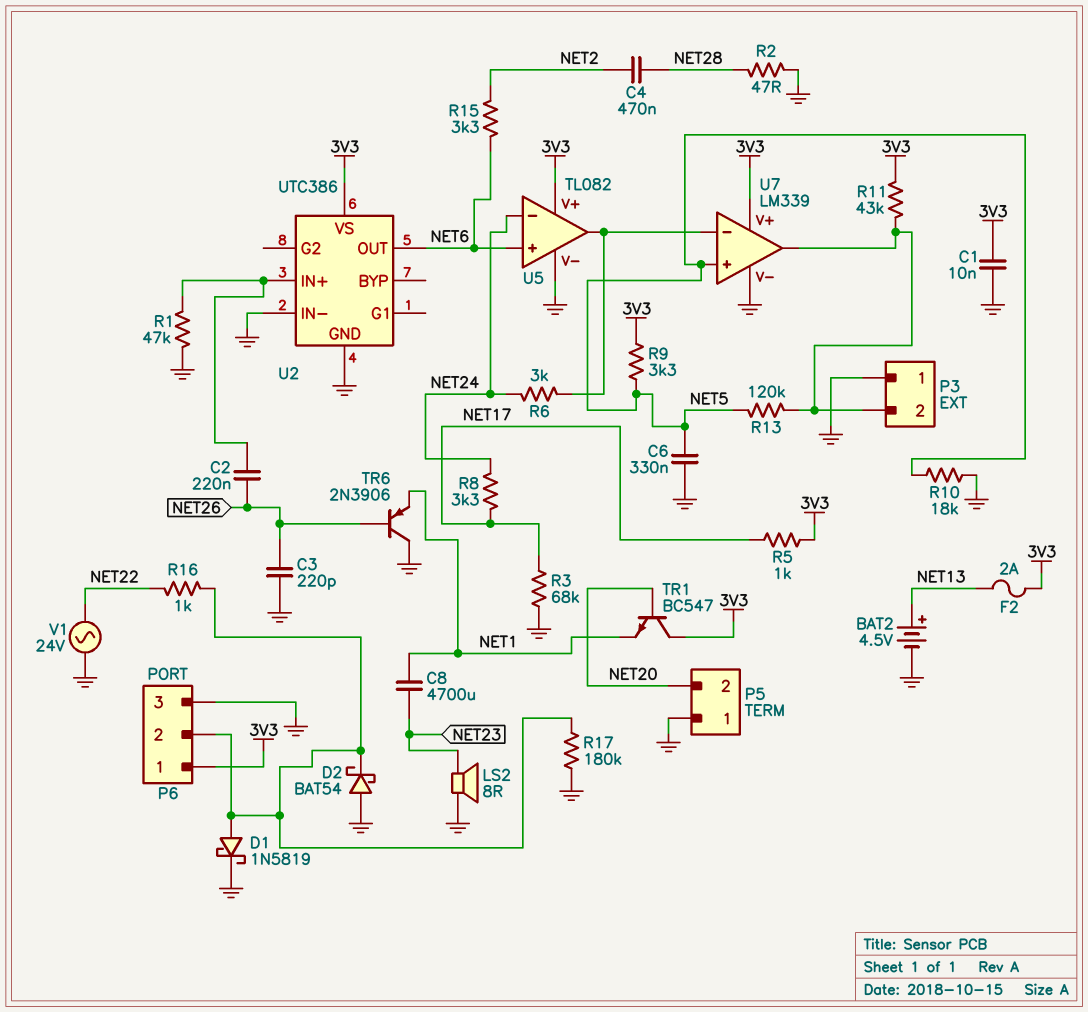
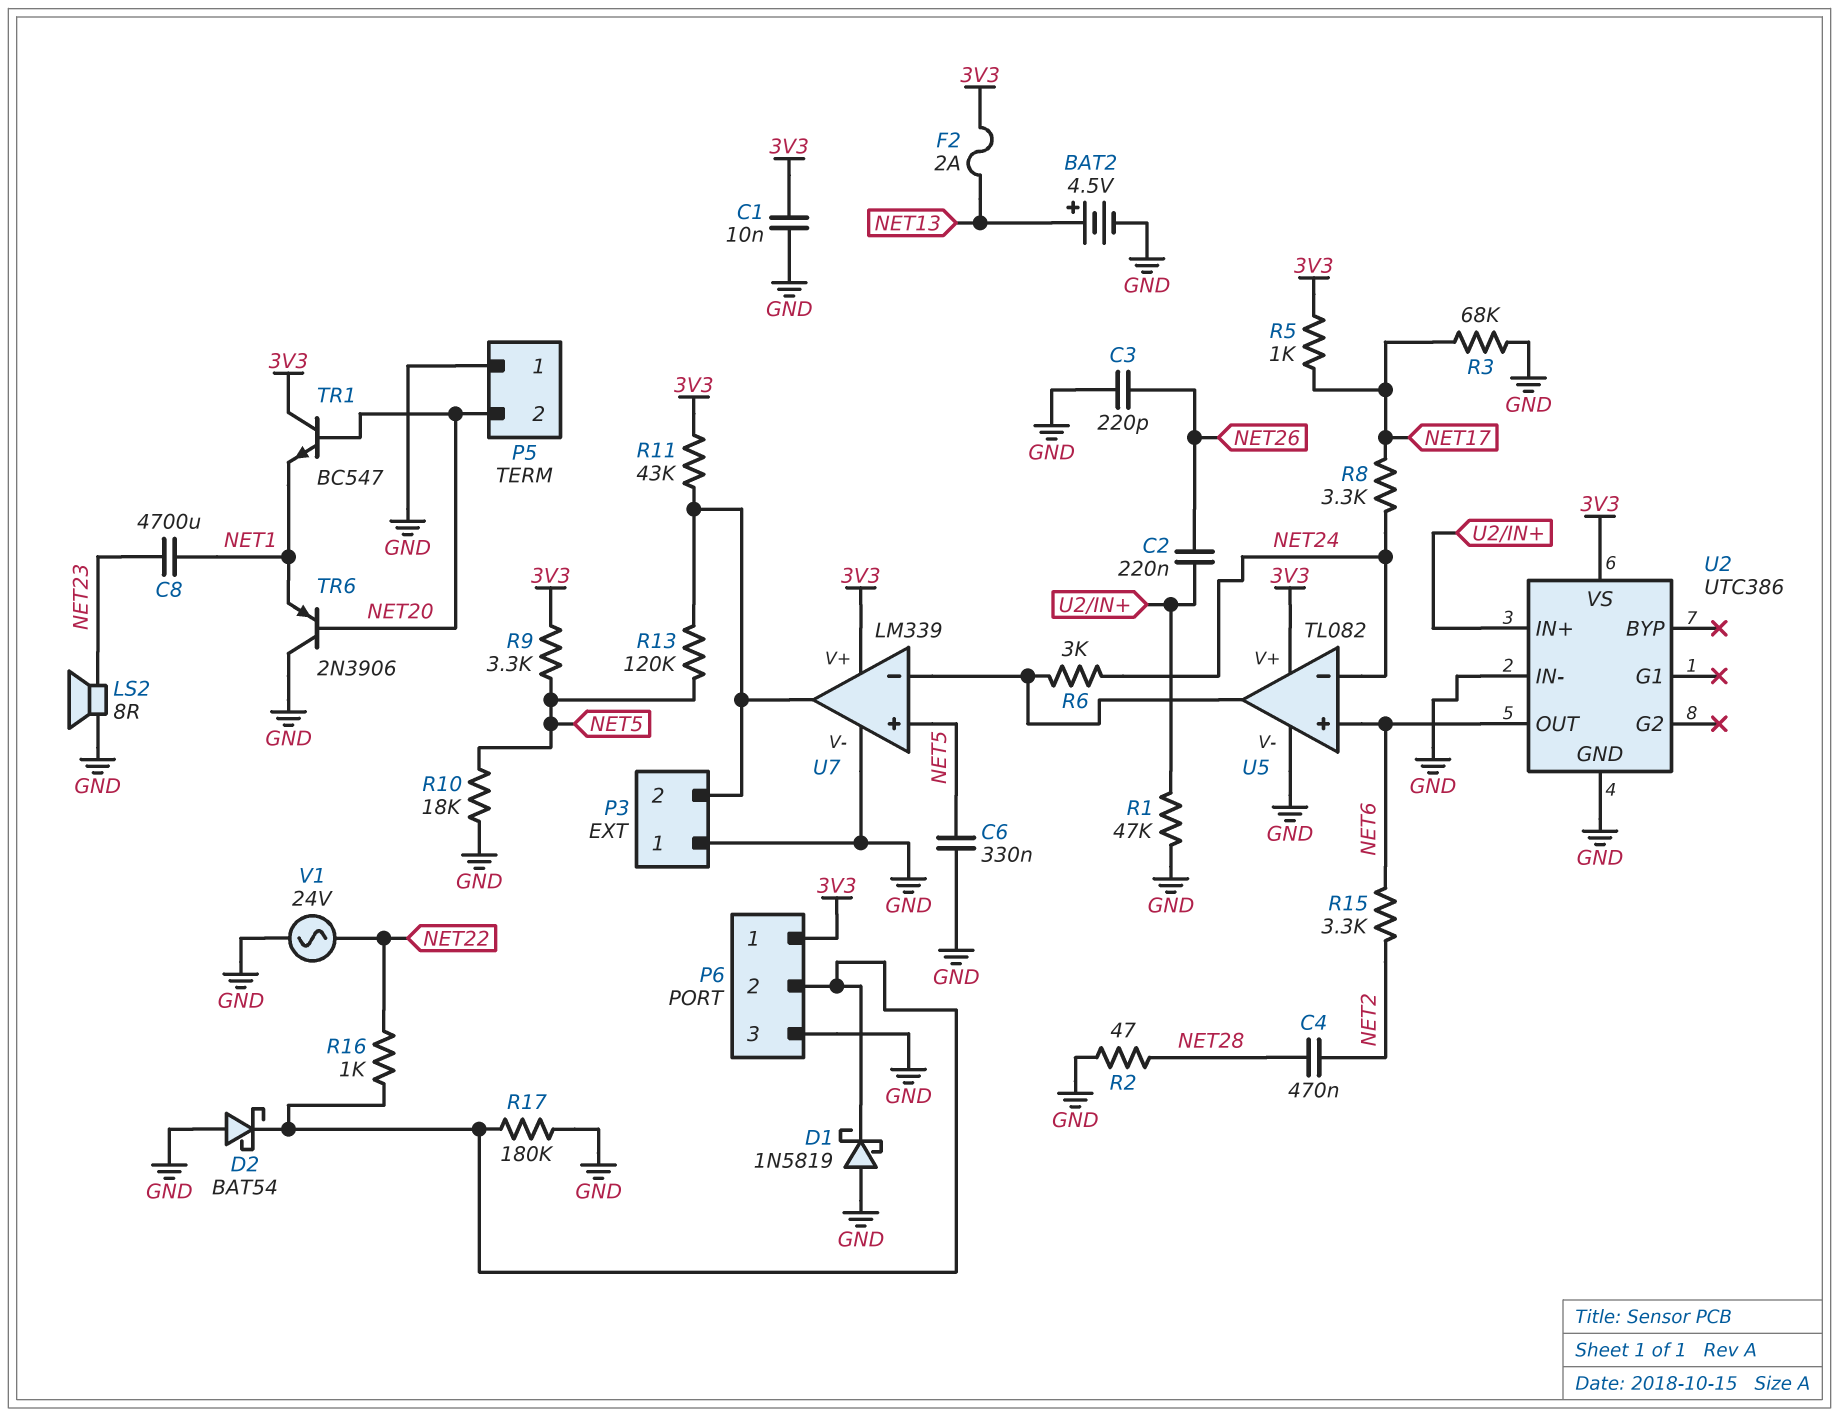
D1: schottky 1N5819 (A P6/2, K GND) -> schottky 1N5819 (A GND, K P6/2)
TR6: PNP 2N3906 (B NET26, C GND, E NET1) -> PNP 2N3906 (B NET20, C GND, E NET1)

